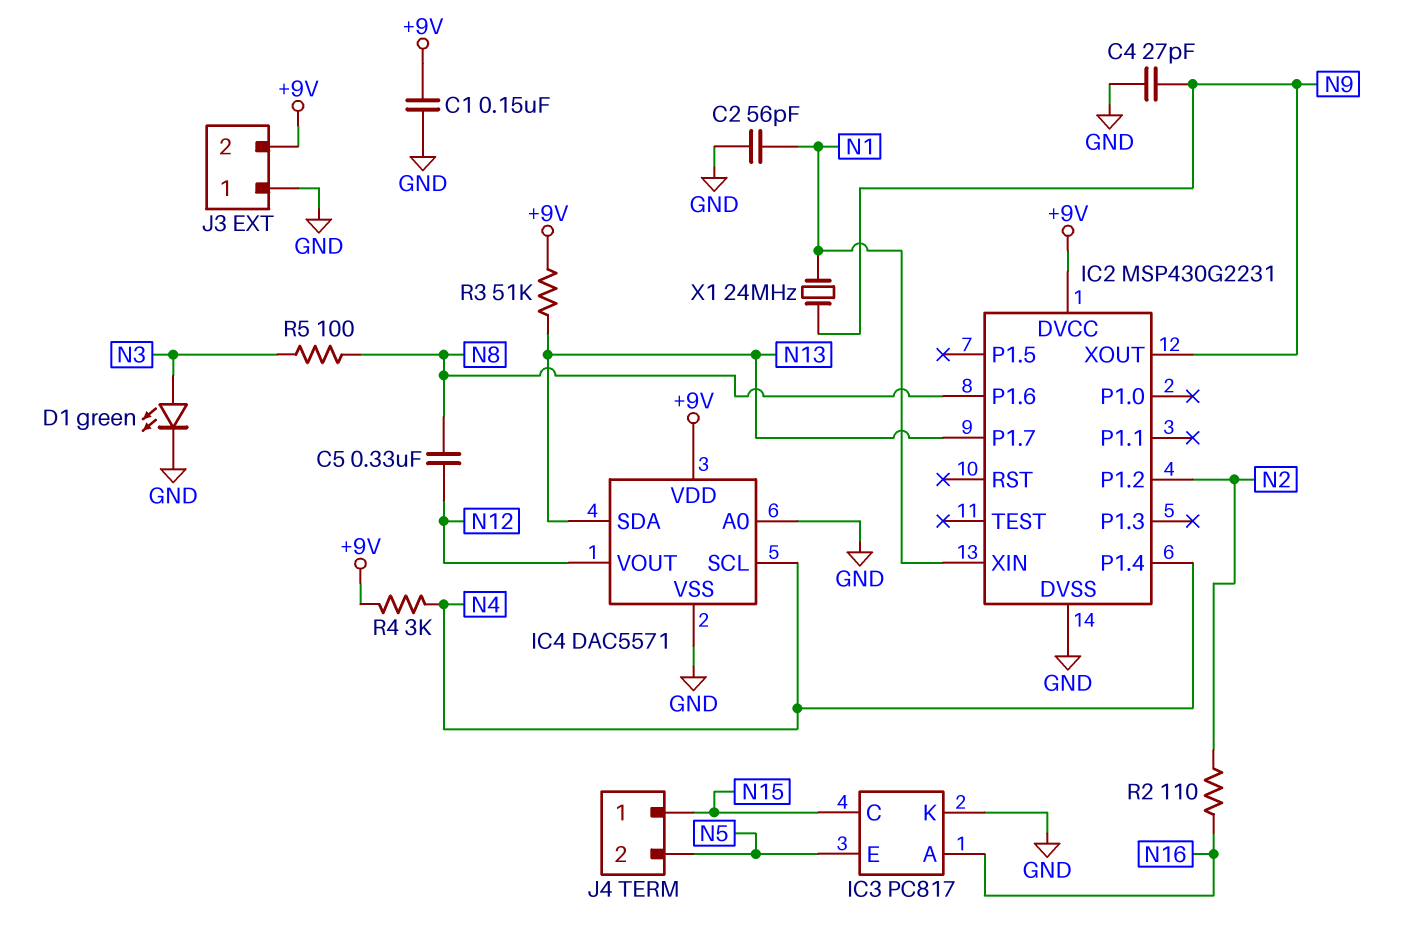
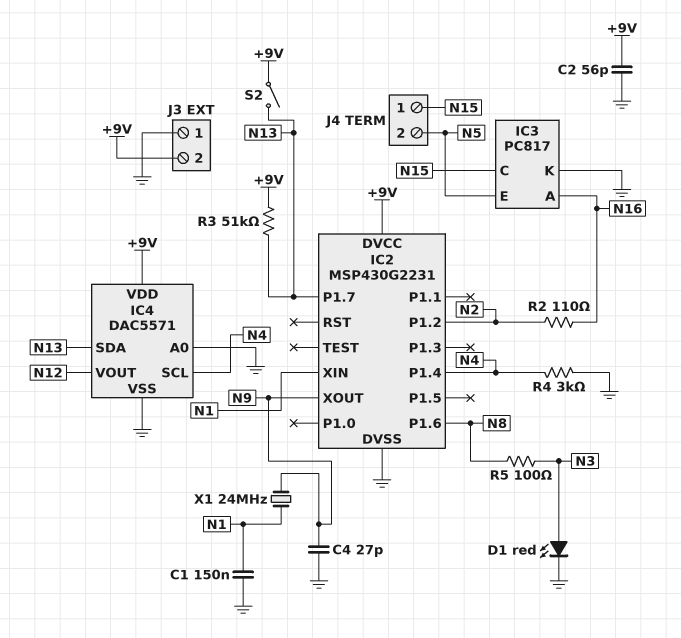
C1: 150nF (+9V, GND) -> 150nF (GND, N1)
C2: 56pF (GND, N1) -> 56pF (+9V, GND)
C5: 330nF (N8, N12) -> none
D1: LED green (A N3, K GND) -> LED red (A N3, K GND)
R4: 3k (+9V, N4) -> 3k (GND, N4)
S2: none -> switch (+9V, N13)

